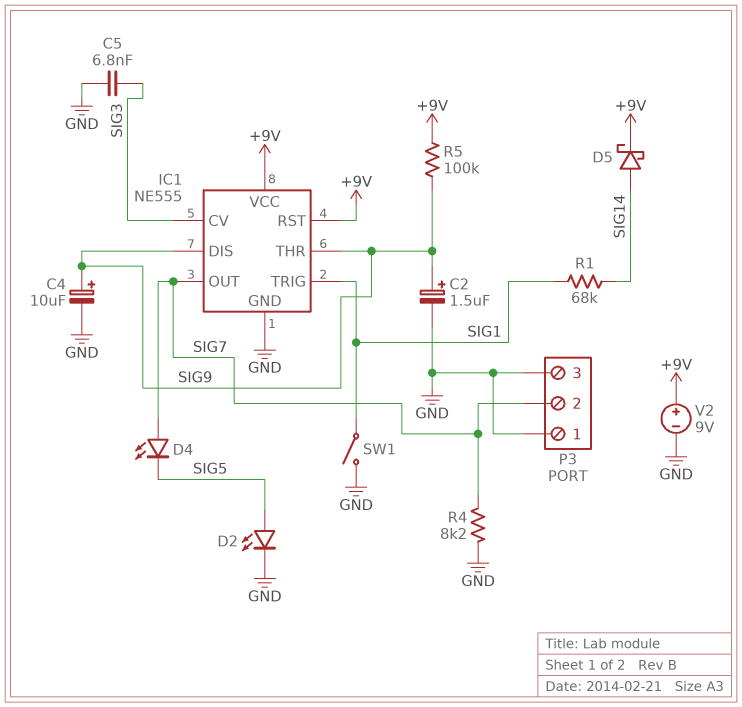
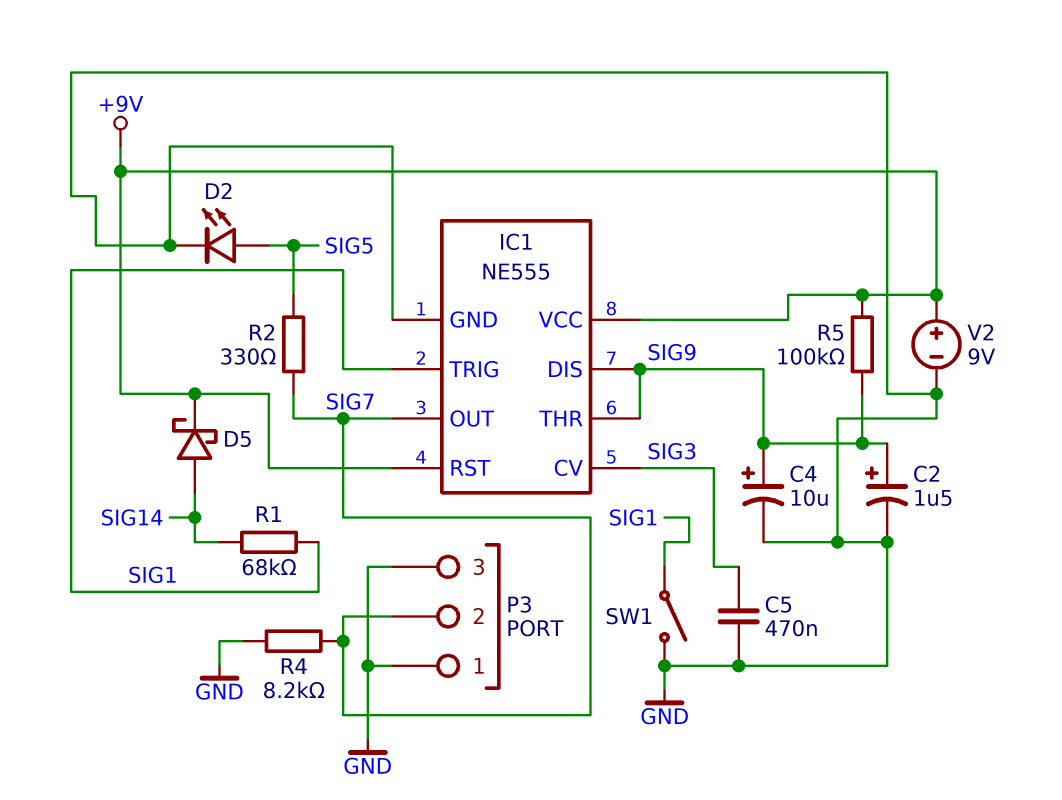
C5: 6.8nF (GND, SIG3) -> 470nF (GND, SIG3)
D4: LED (A SIG7, K SIG5) -> none
R2: none -> 330 (SIG5, SIG7)

